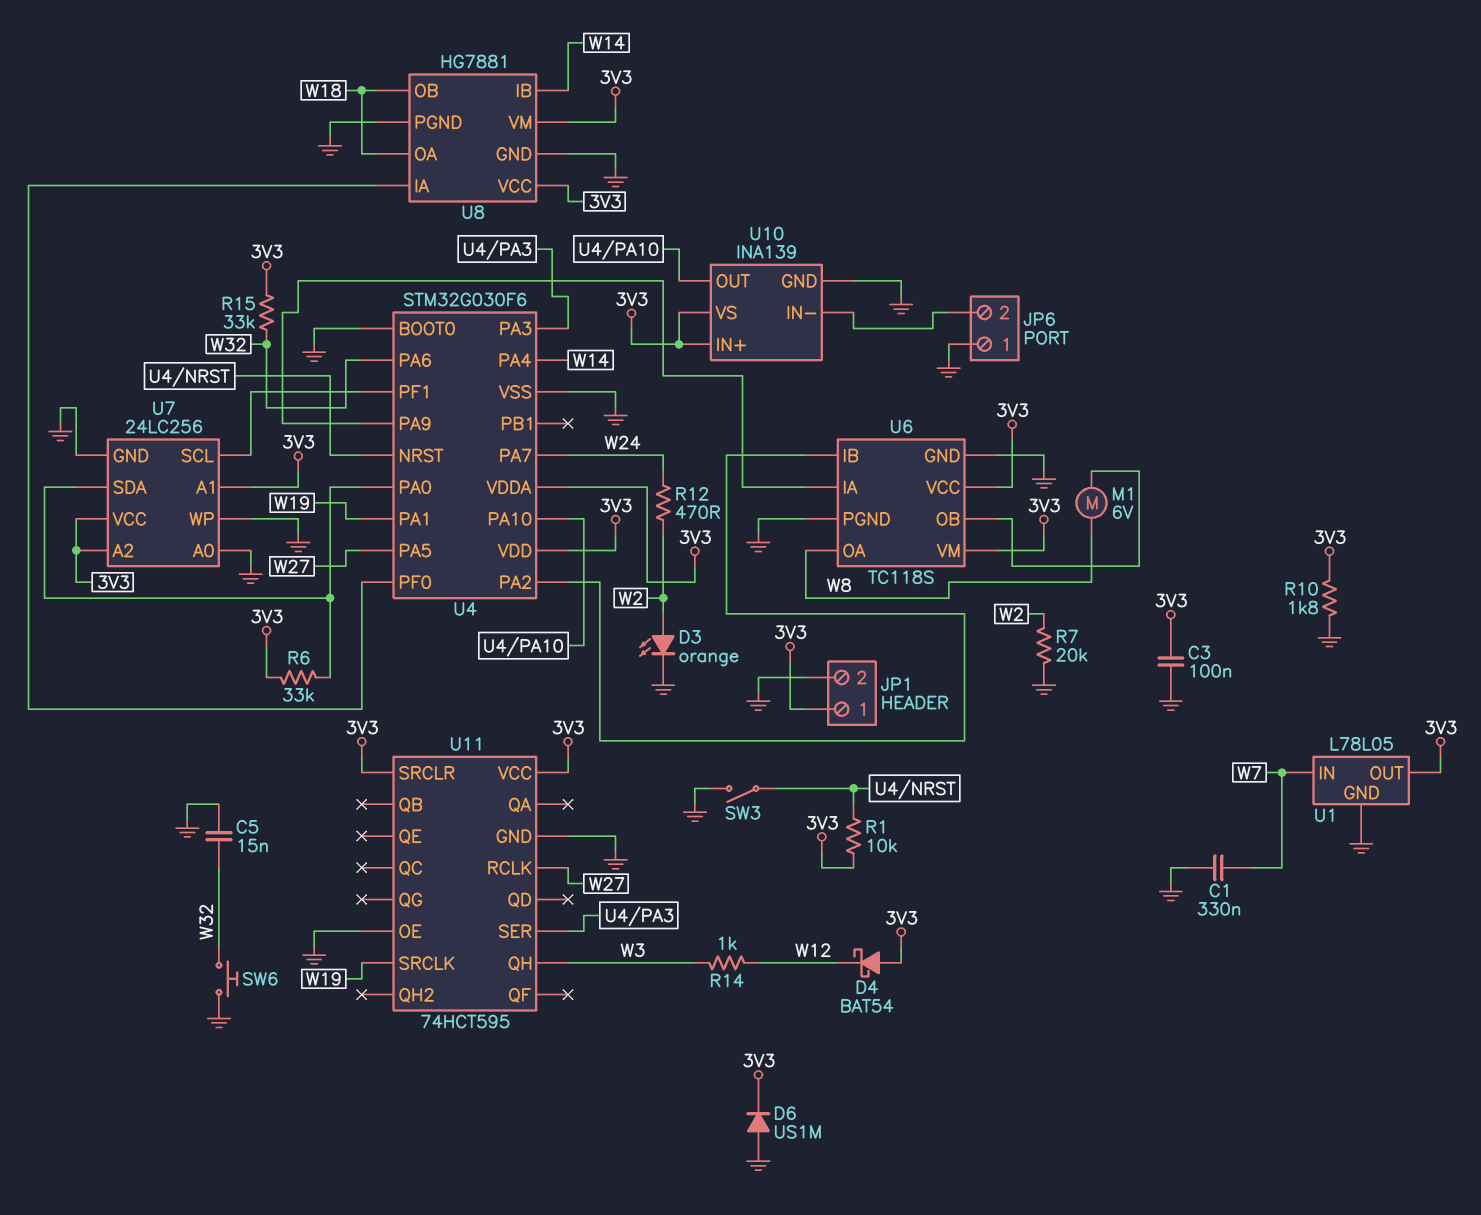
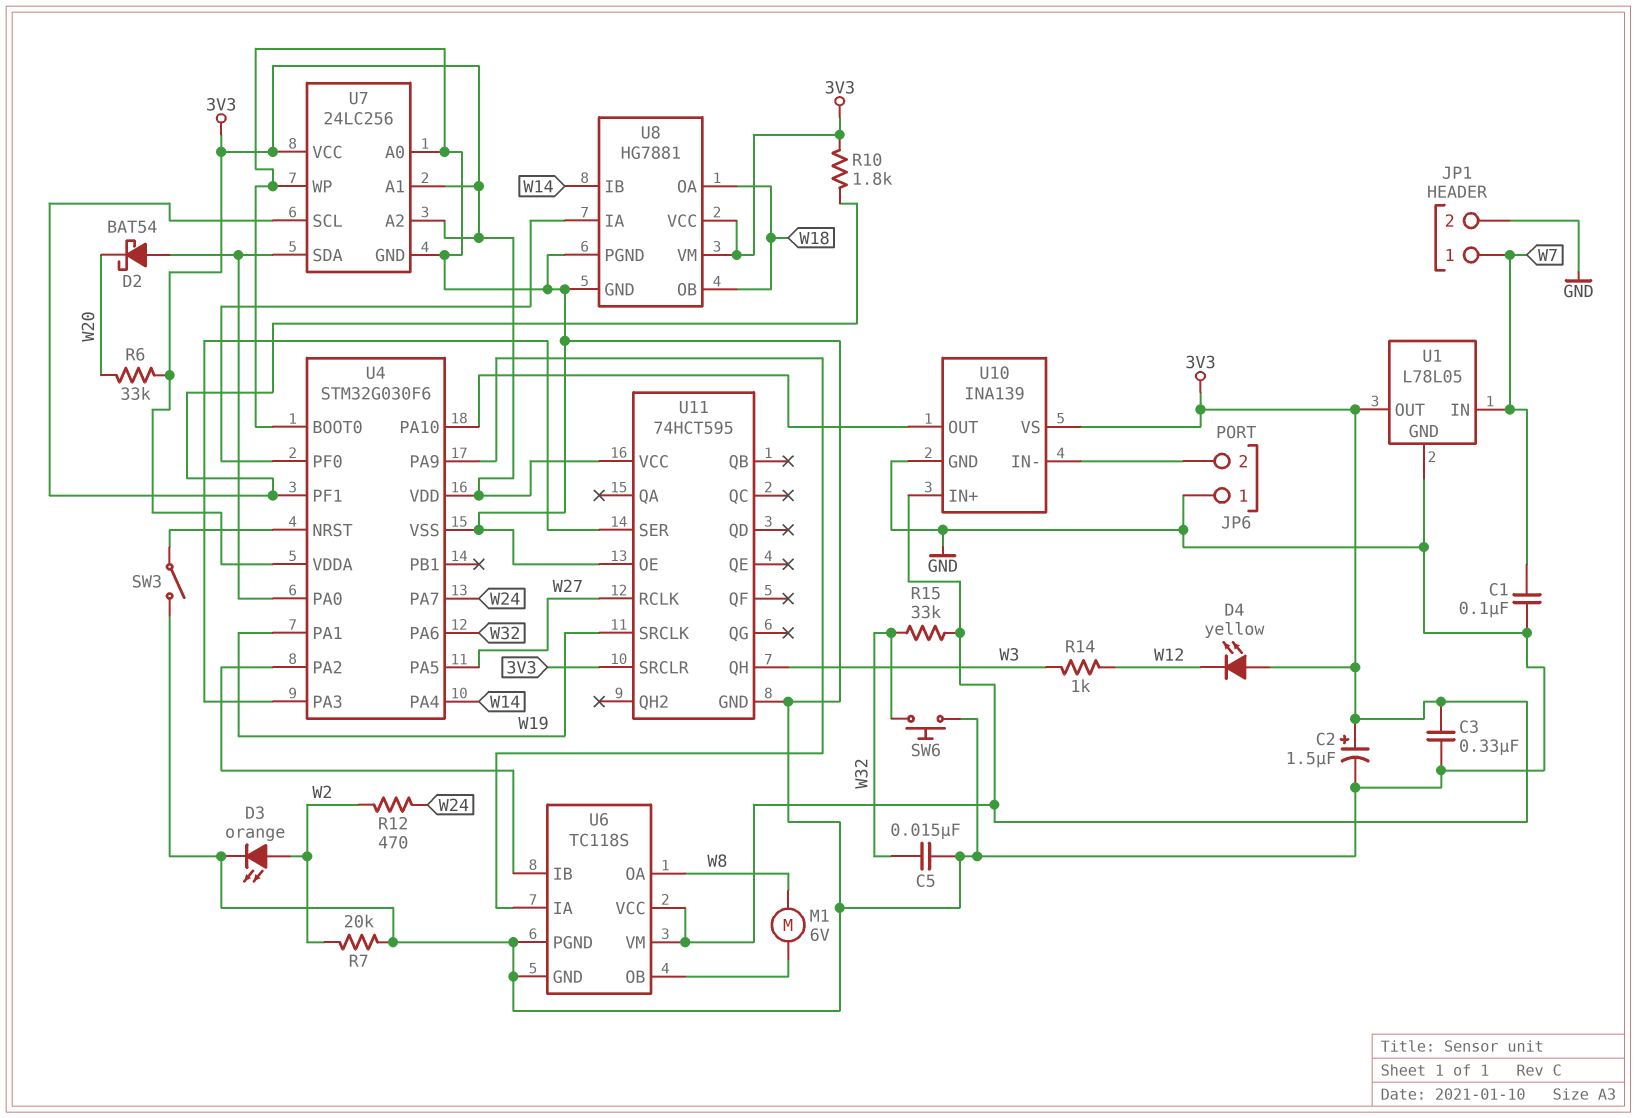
C1: 330nF (GND, W7) -> 100nF (GND, W7)
C2: none -> 1.5uF (plus 3V3, minus GND)
C3: 100nF (3V3, GND) -> 330nF (3V3, GND)
D2: none -> schottky BAT54 (A U4/PA0, K W20)
D4: schottky BAT54 (A 3V3, K W12) -> LED yellow (A 3V3, K W12)
D6: diode US1M (A GND, K 3V3) -> none
JP1 pin 1: 3V3 -> W7
R1: 10k (3V3, U4/NRST) -> none
R6: 33k (3V3, U4/PA0) -> 33k (3V3, W20)
R10: 1.8k (3V3, GND) -> 1.8k (3V3, U4/PF1)

